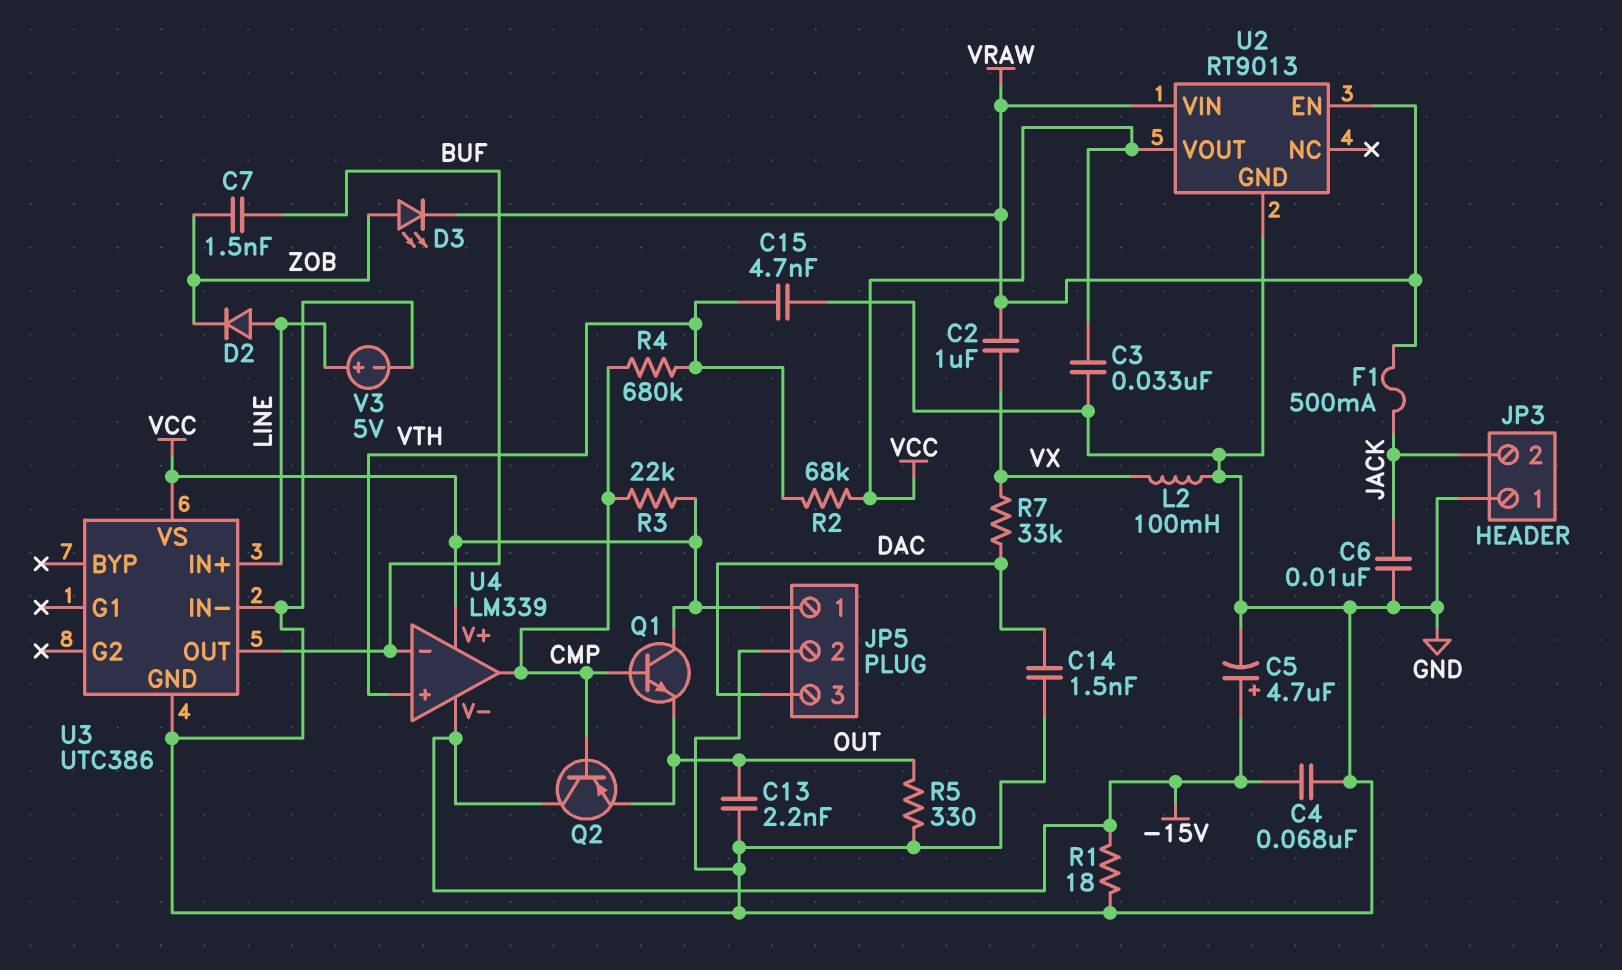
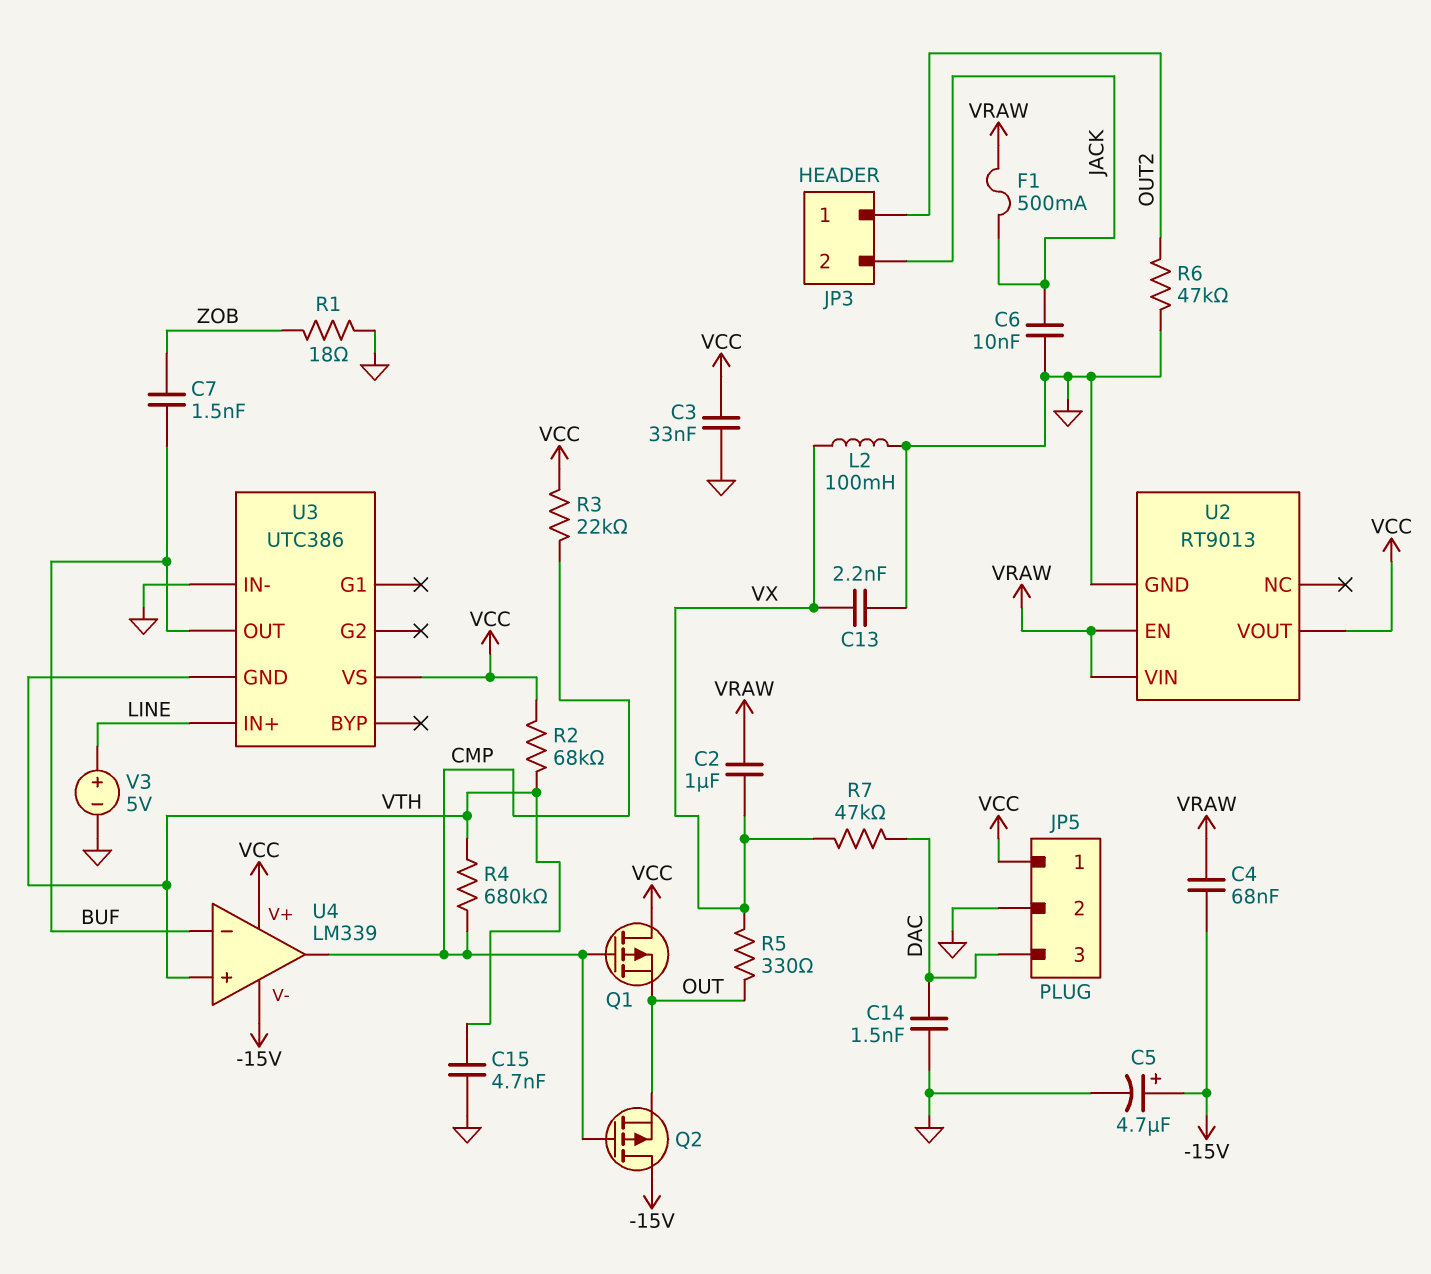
C4: 68nF (-15V, GND) -> 68nF (-15V, VRAW)
C13: 2.2nF (GND, OUT) -> 2.2nF (GND, VX)
D2: diode (A LINE, K ZOB) -> none
D3: LED (A ZOB, K VRAW) -> none
JP3 pin 1: GND -> OUT2
Q1: NPN (B CMP, C VCC, E OUT) -> PMOS (G CMP, D VCC, S OUT)
Q2: PNP (B CMP, C -15V, E OUT) -> PMOS (G CMP, D -15V, S OUT)
R1: 18 (-15V, GND) -> 18 (GND, ZOB)
R5: 330 (GND, OUT) -> 330 (OUT, VX)
R6: none -> 47k (GND, OUT2)
R7: 33k (DAC, VX) -> 47k (DAC, VX)
U3 pin GND: GND -> VTH

